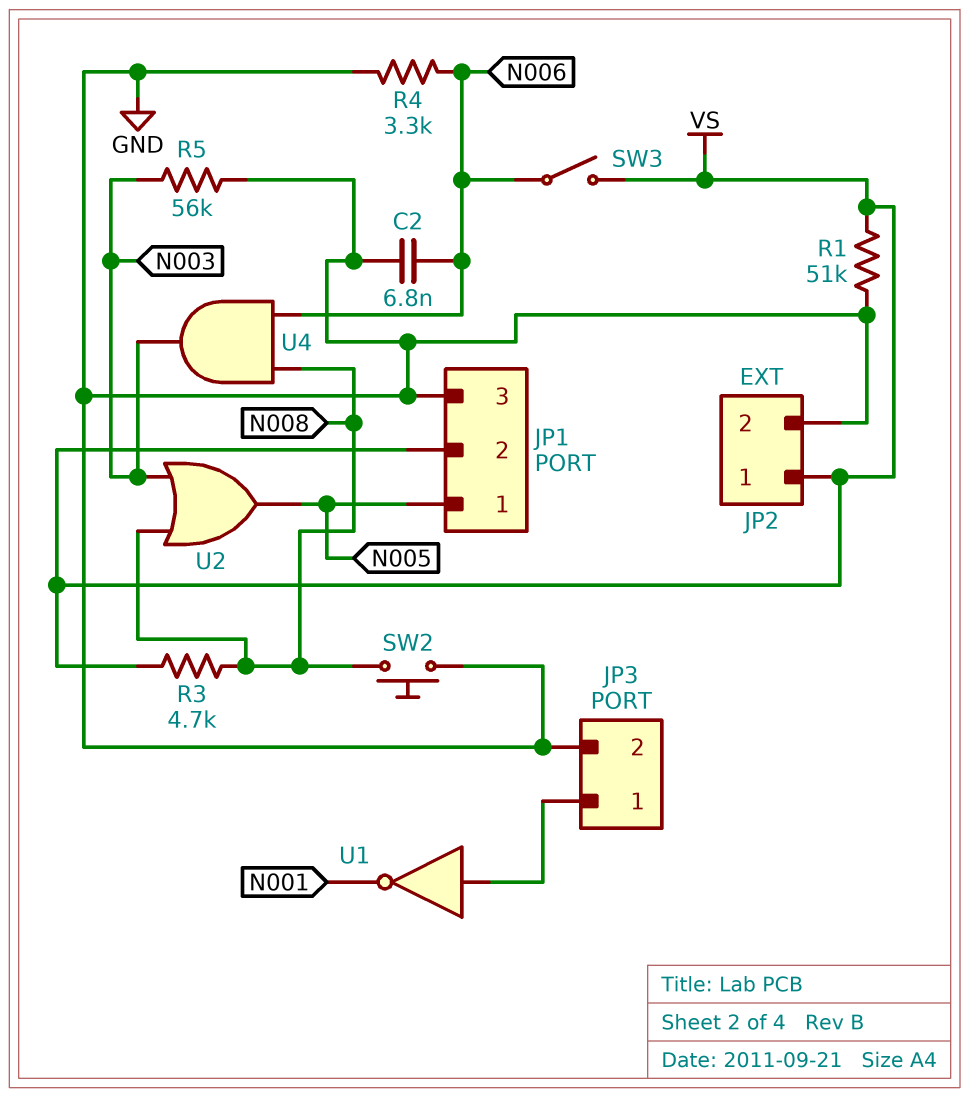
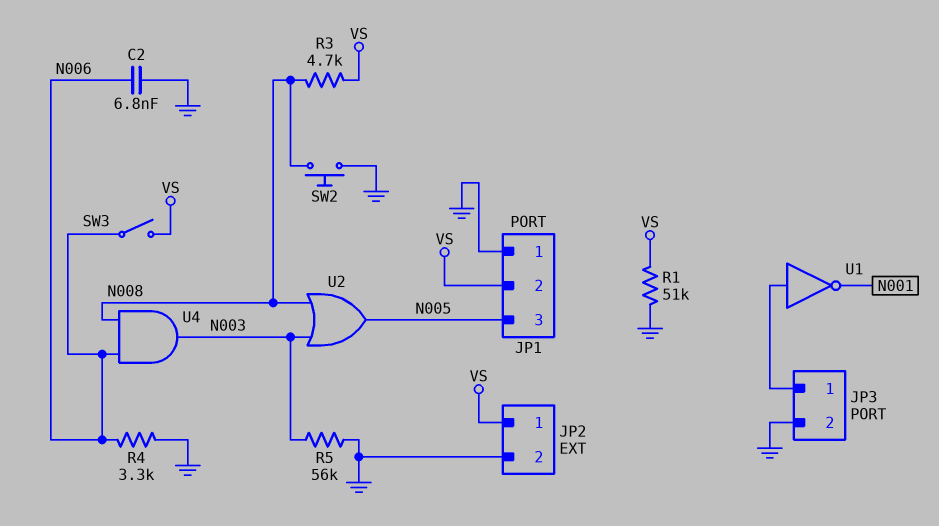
JP1 pin 1: N005 -> GND
JP1 pin 3: GND -> N005

